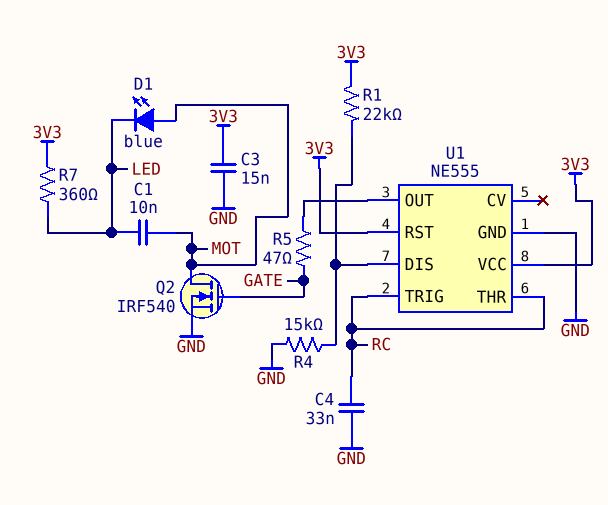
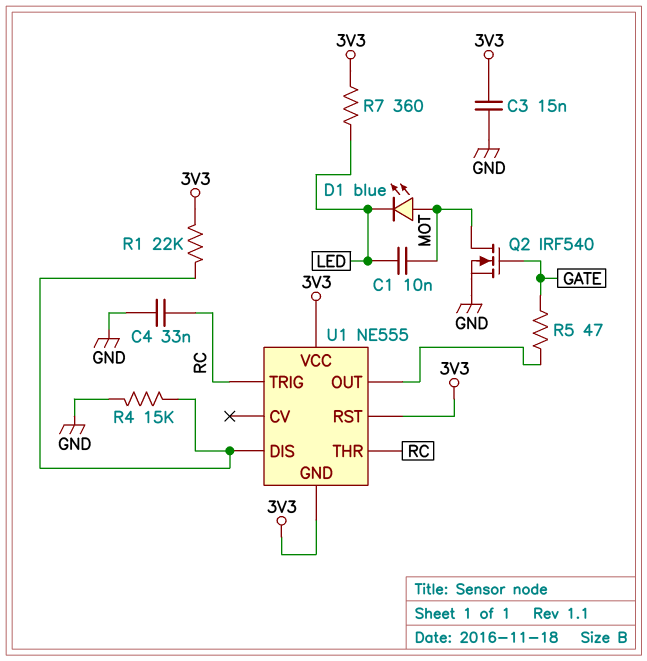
U1 pin GND: GND -> 3V3

